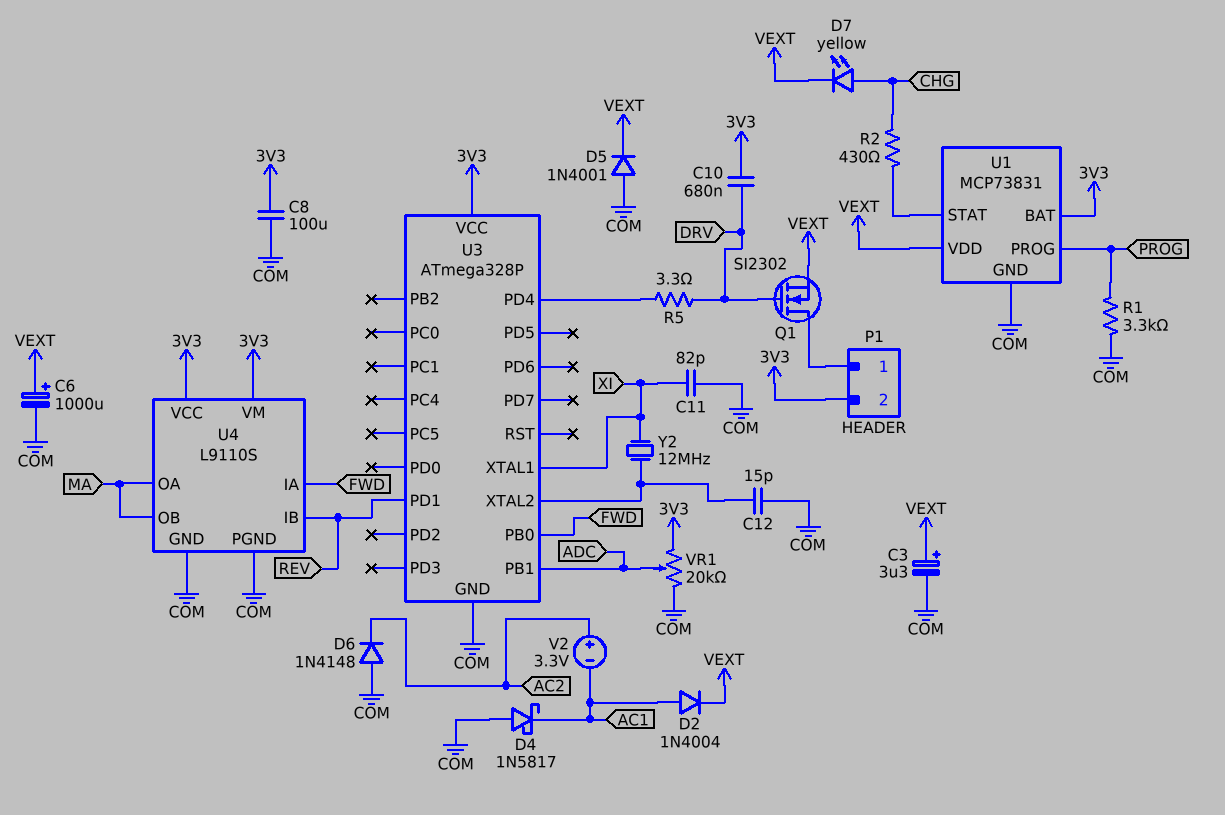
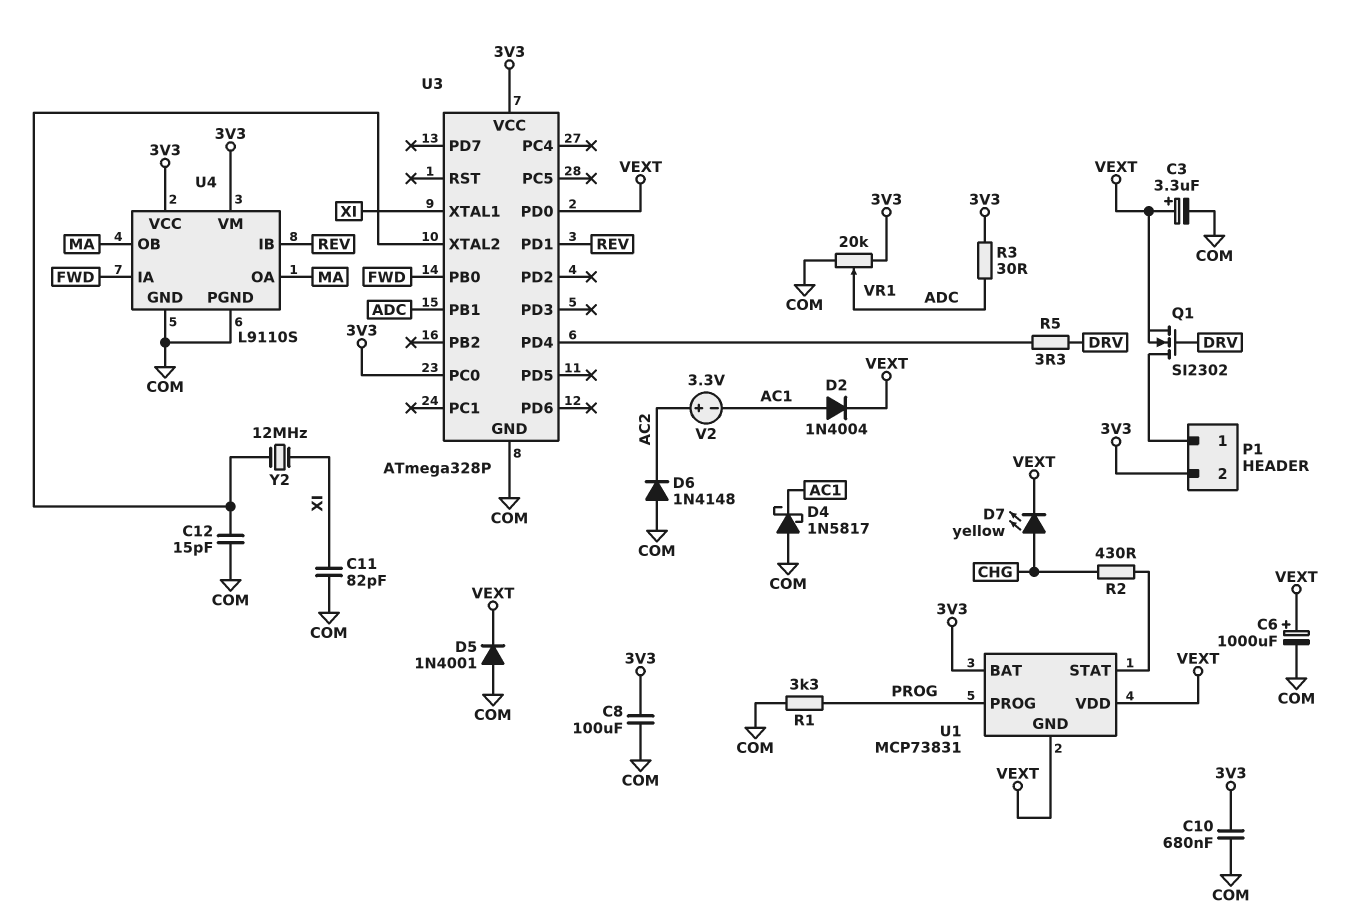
C10: 680nF (3V3, DRV) -> 680nF (3V3, COM)
R3: none -> 30 (3V3, ADC)
U1 pin GND: COM -> VEXT
U3 pin PC0: none -> 3V3
U3 pin PD0: none -> VEXT

